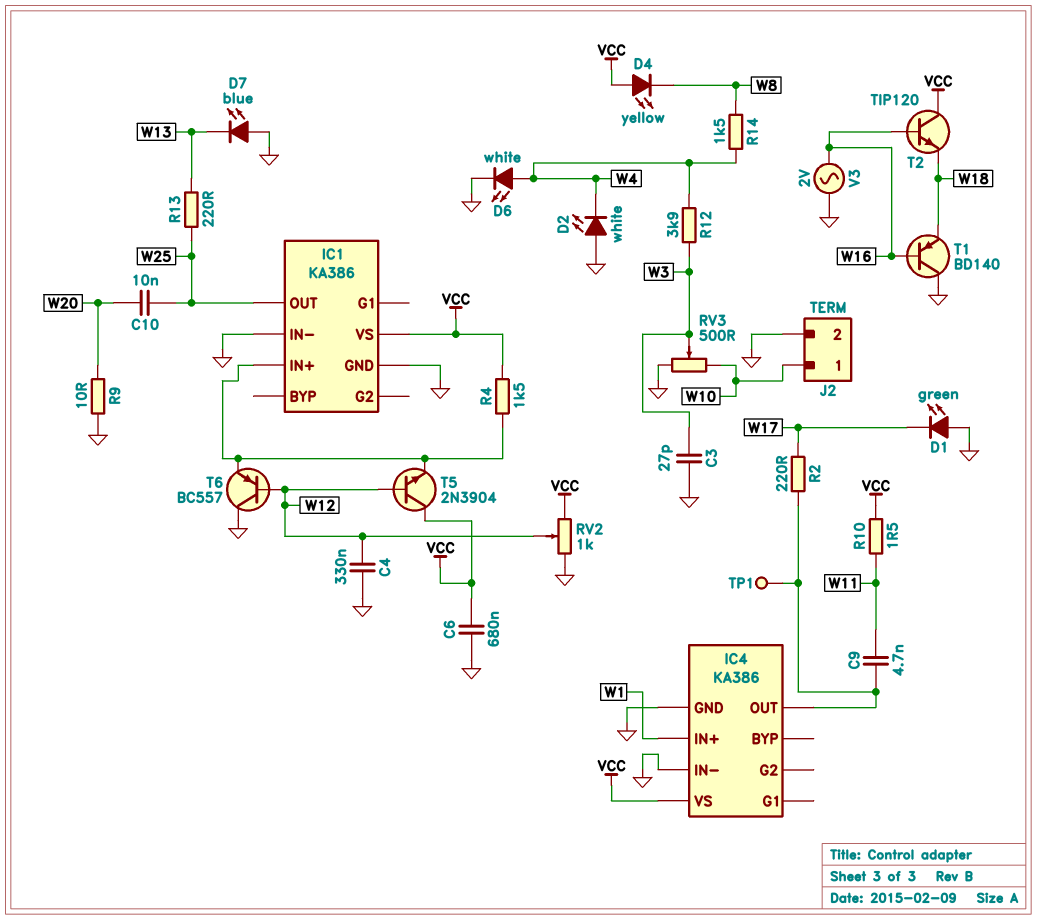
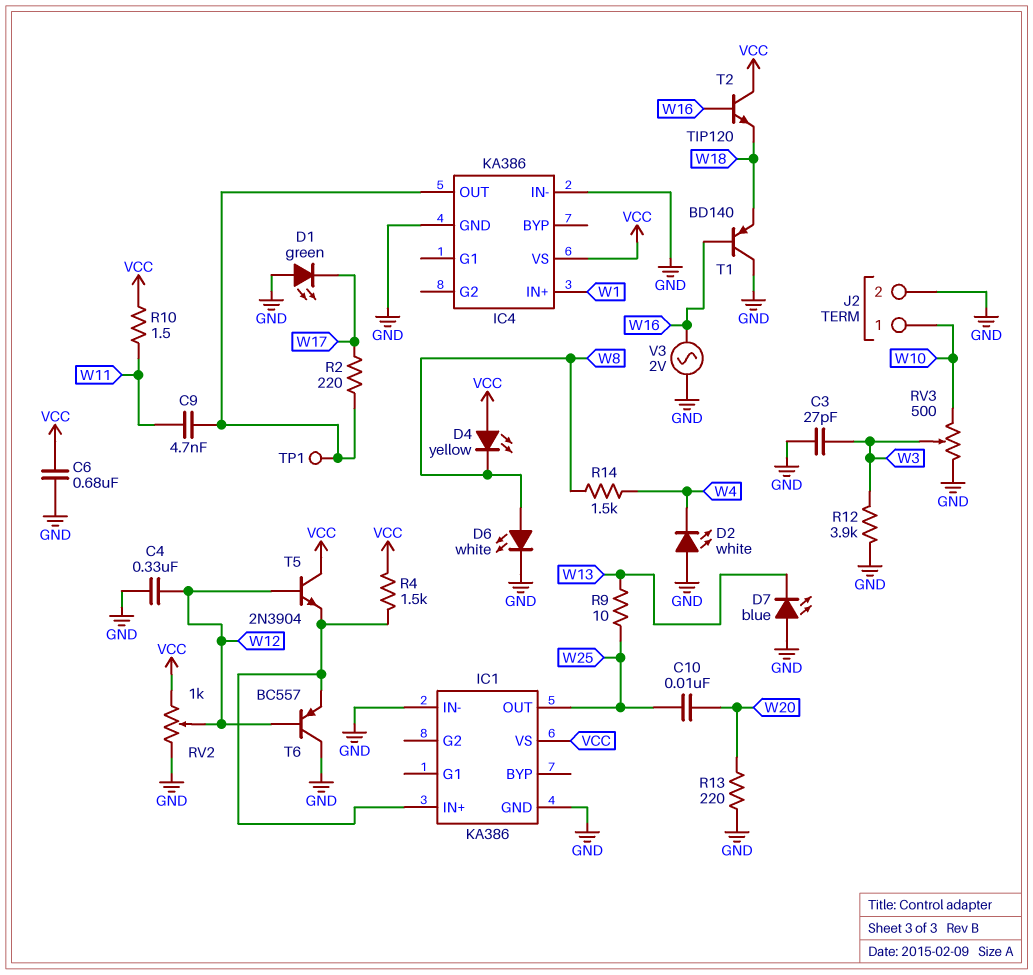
D6: LED white (A W4, K GND) -> LED white (A W8, K GND)
R9: 10 (GND, W20) -> 10 (W13, W25)
R12: 3.9k (W3, W4) -> 3.9k (GND, W3)
R13: 220 (W13, W25) -> 220 (GND, W20)

